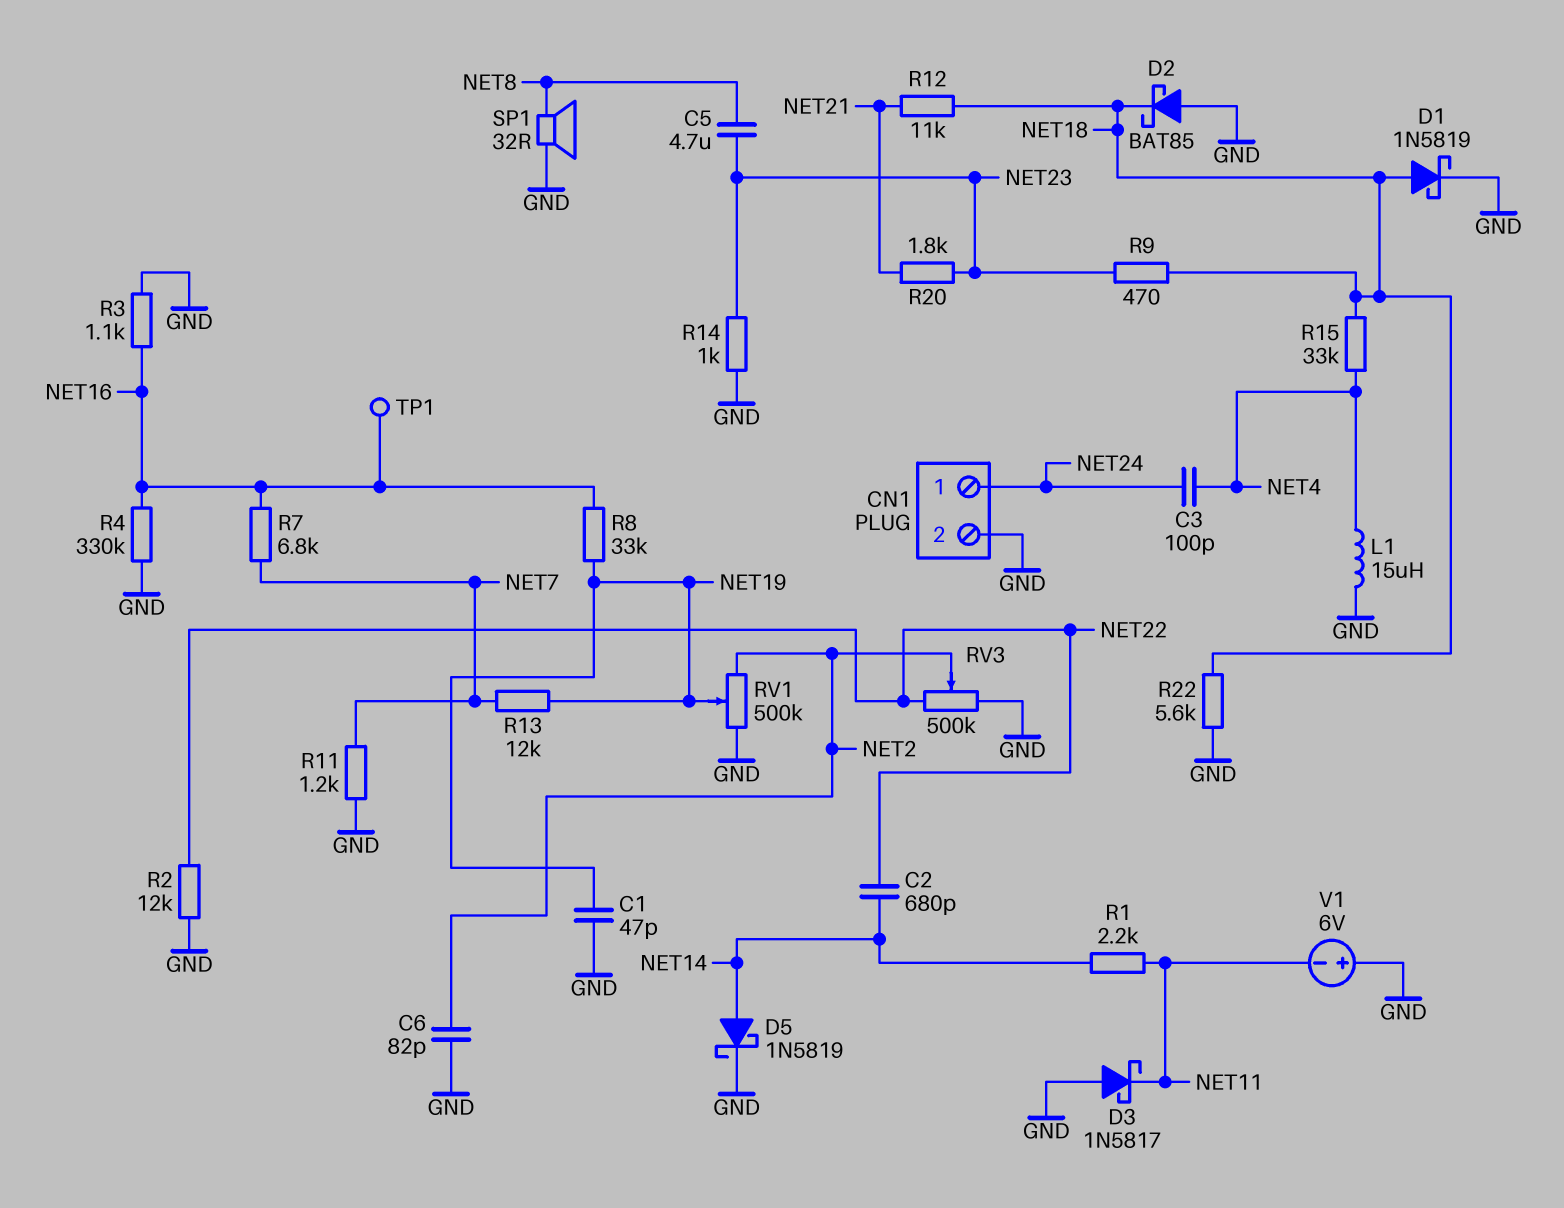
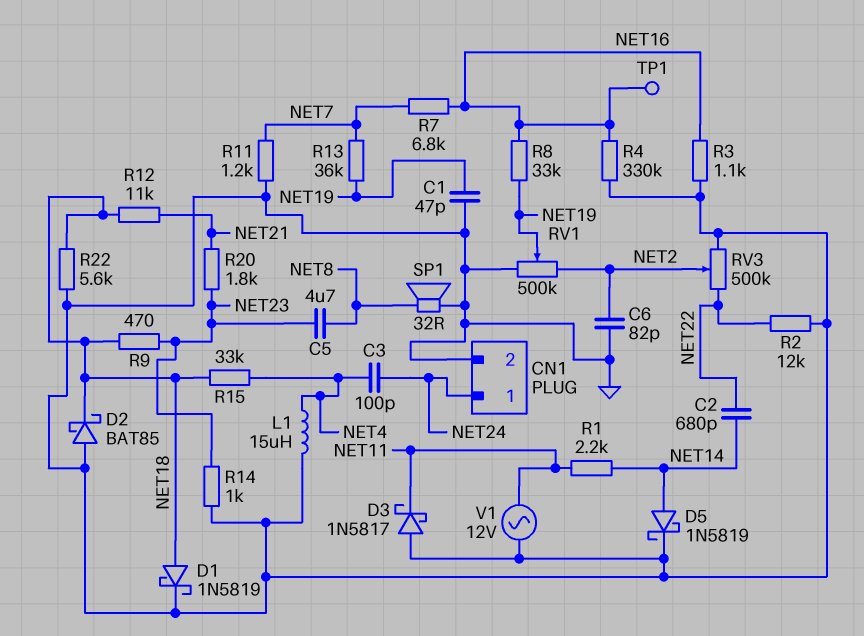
R13: 12k (NET7, NET19) -> 36k (NET7, NET19)
V1: 6V (plus GND, minus NET11) -> AC 12V (GND, NET11)

